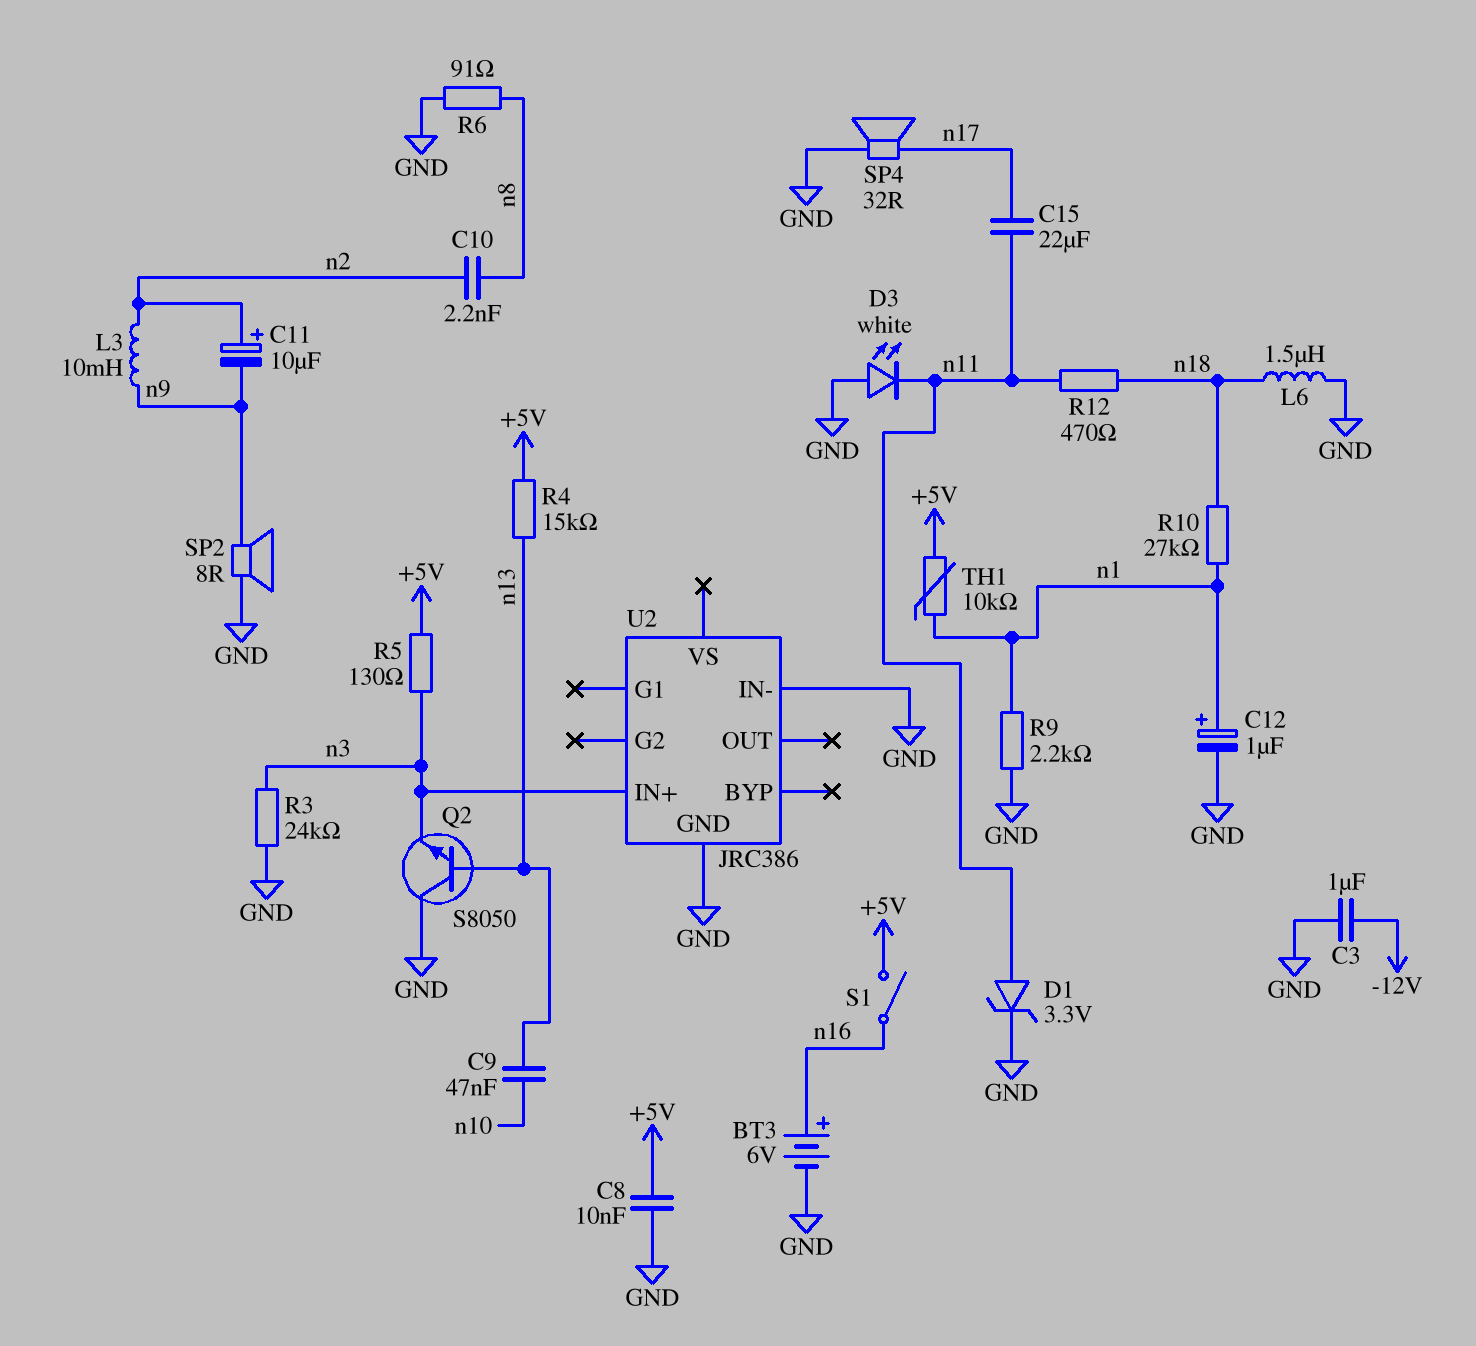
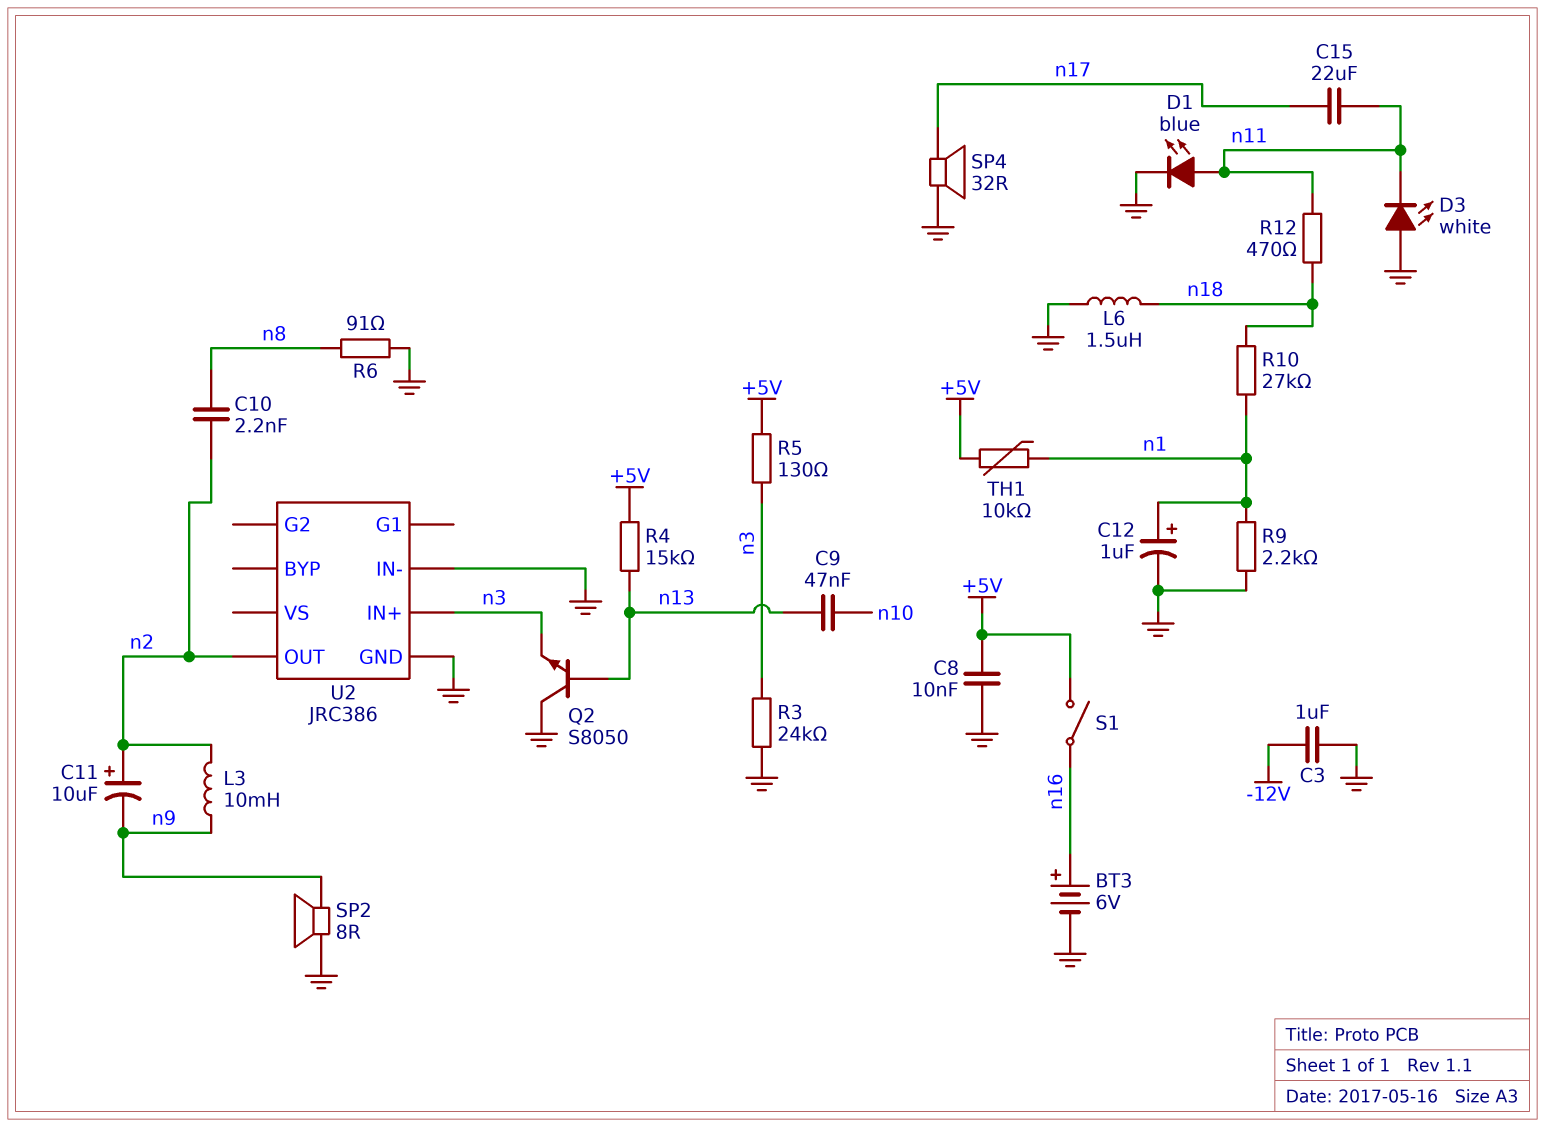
D1: zener 3.3V (A n11, K GND) -> LED blue (A n11, K GND)
U2 pin OUT: none -> n2

